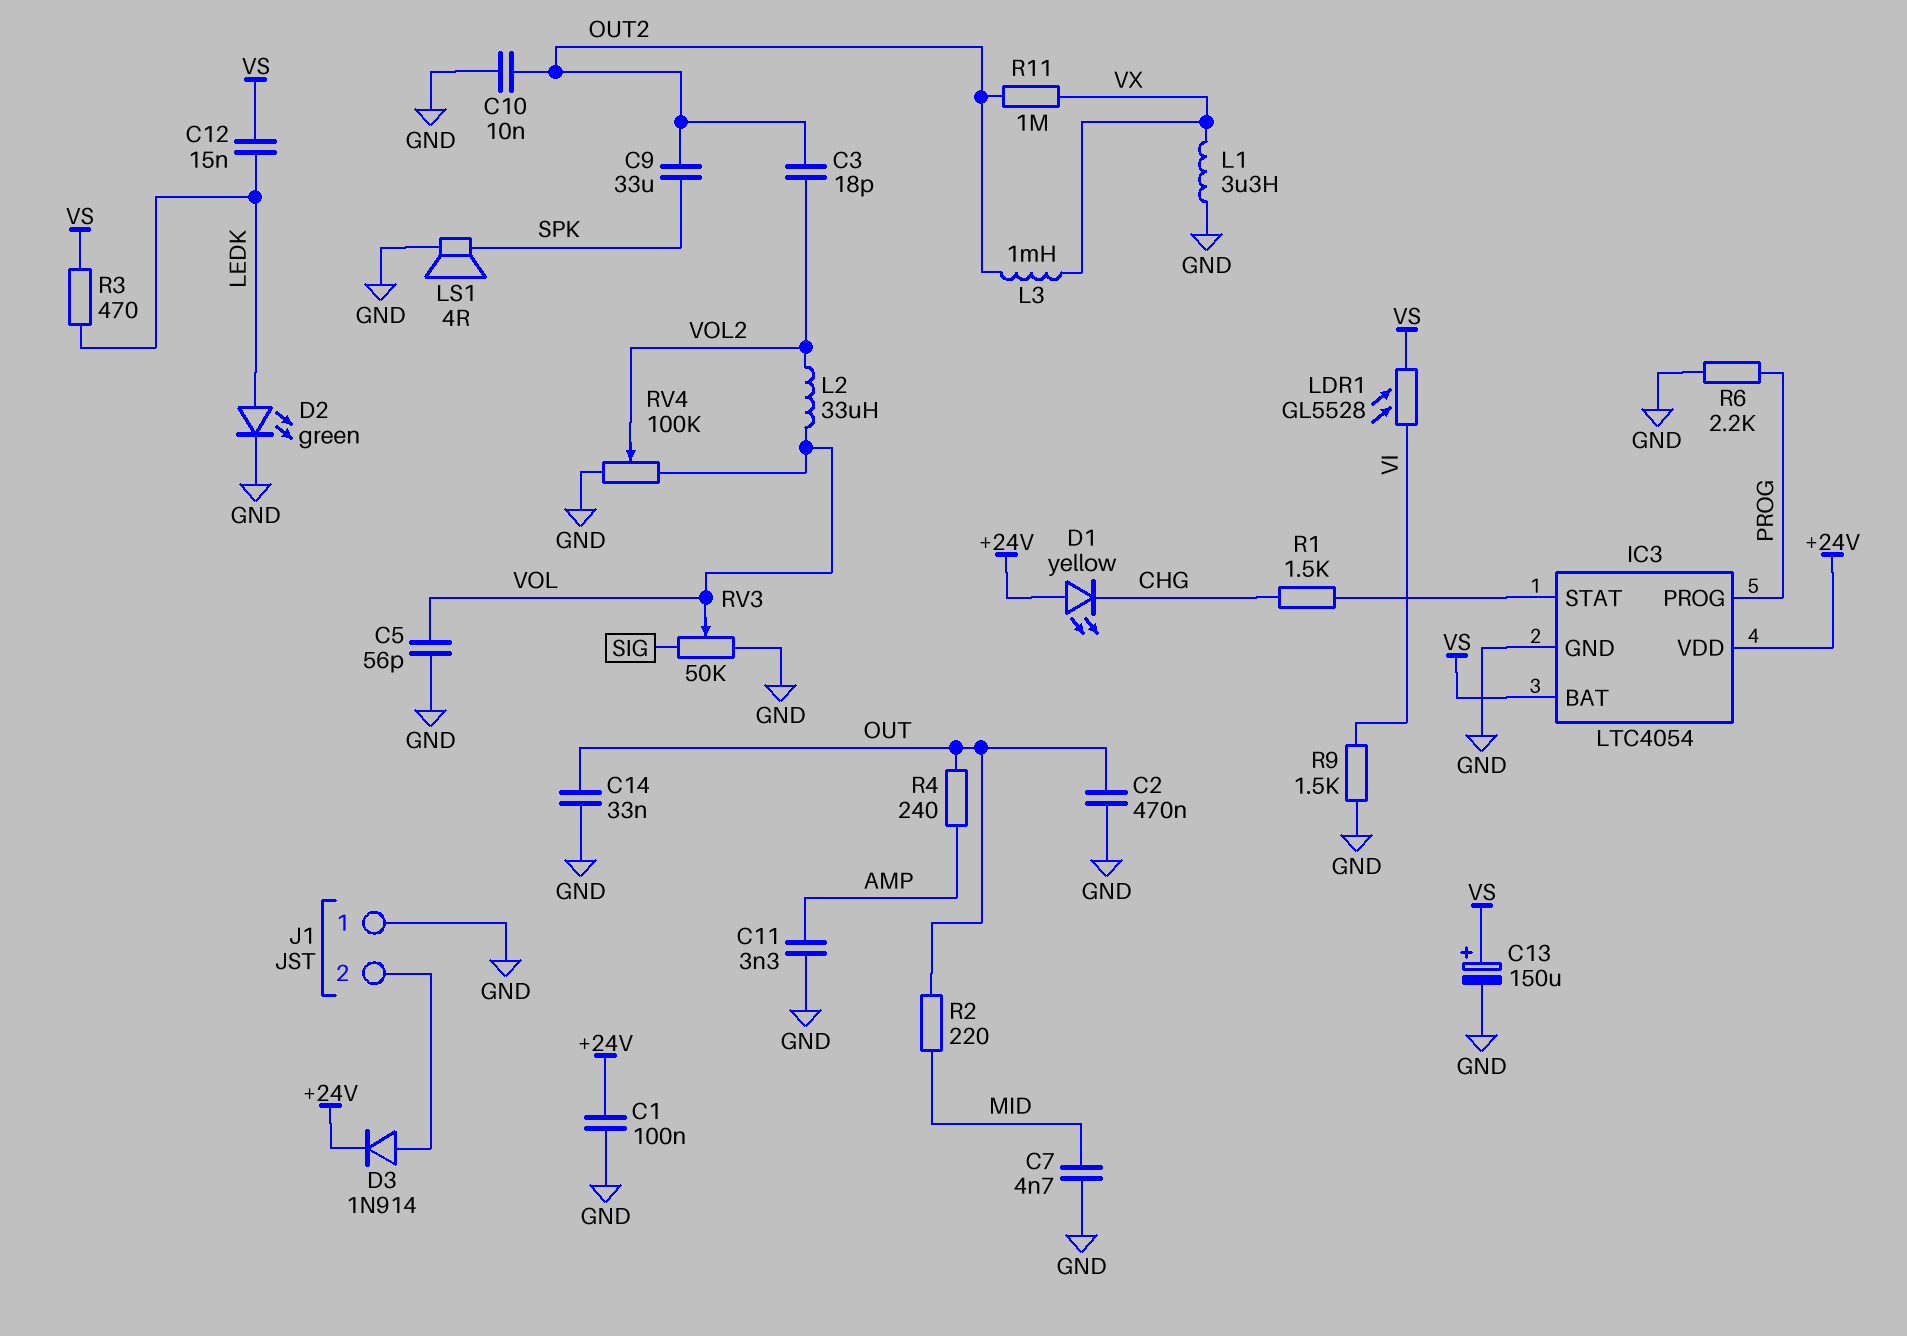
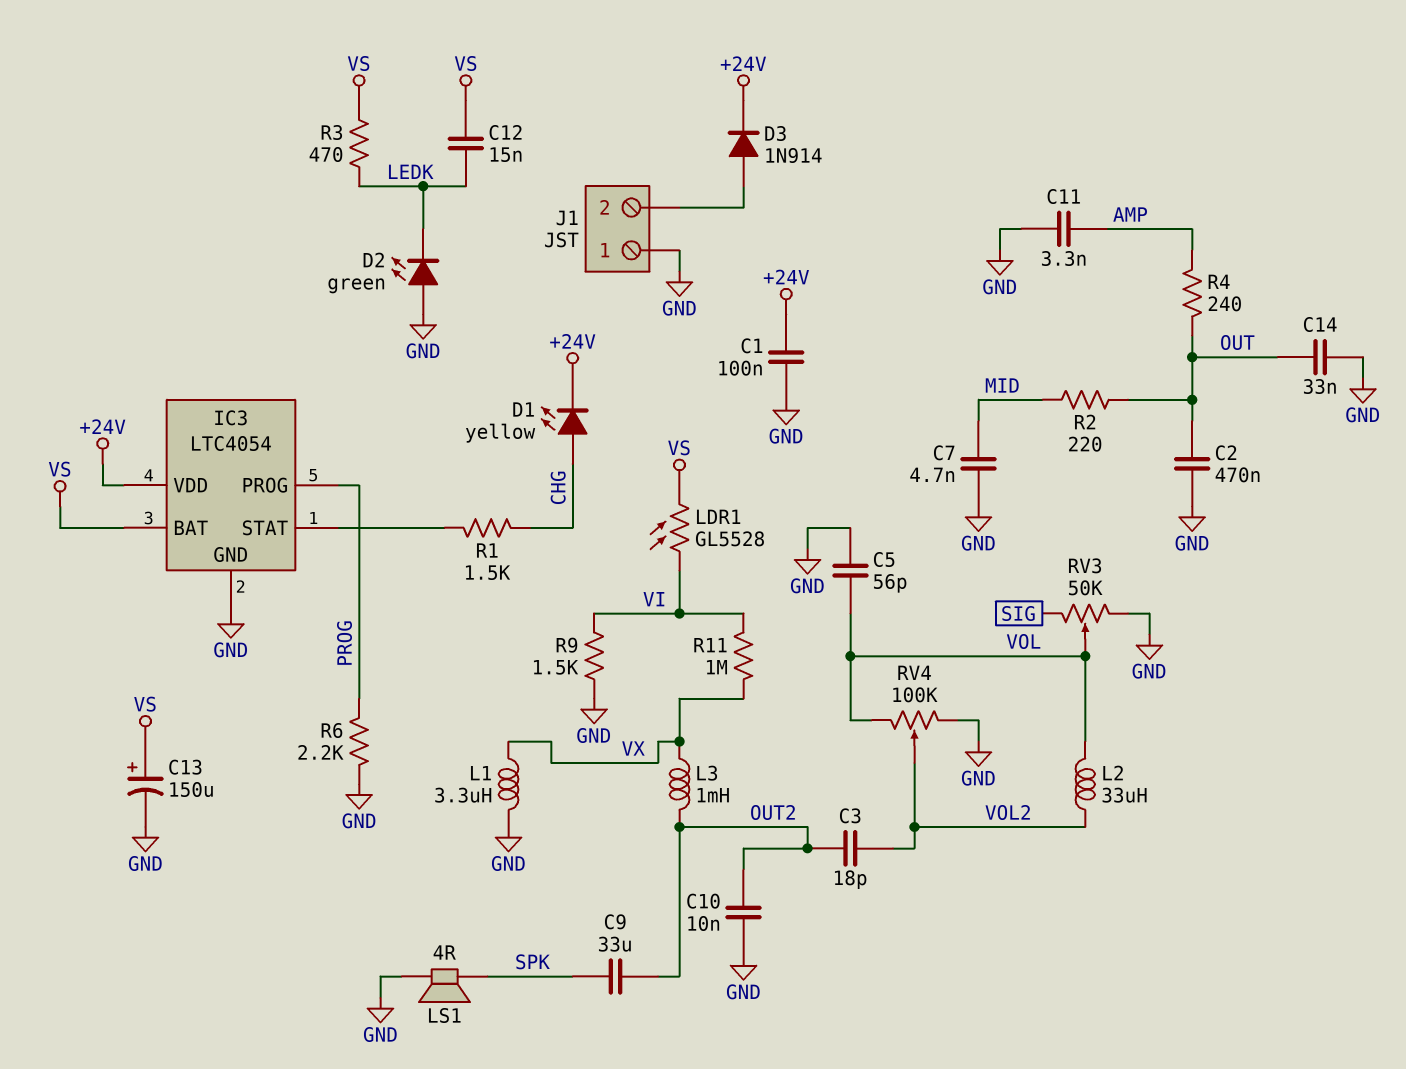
D1: LED yellow (A +24V, K CHG) -> LED yellow (A CHG, K +24V)
D2: LED green (A LEDK, K GND) -> LED green (A GND, K LEDK)
R11: 1M (OUT2, VX) -> 1M (VI, VX)

